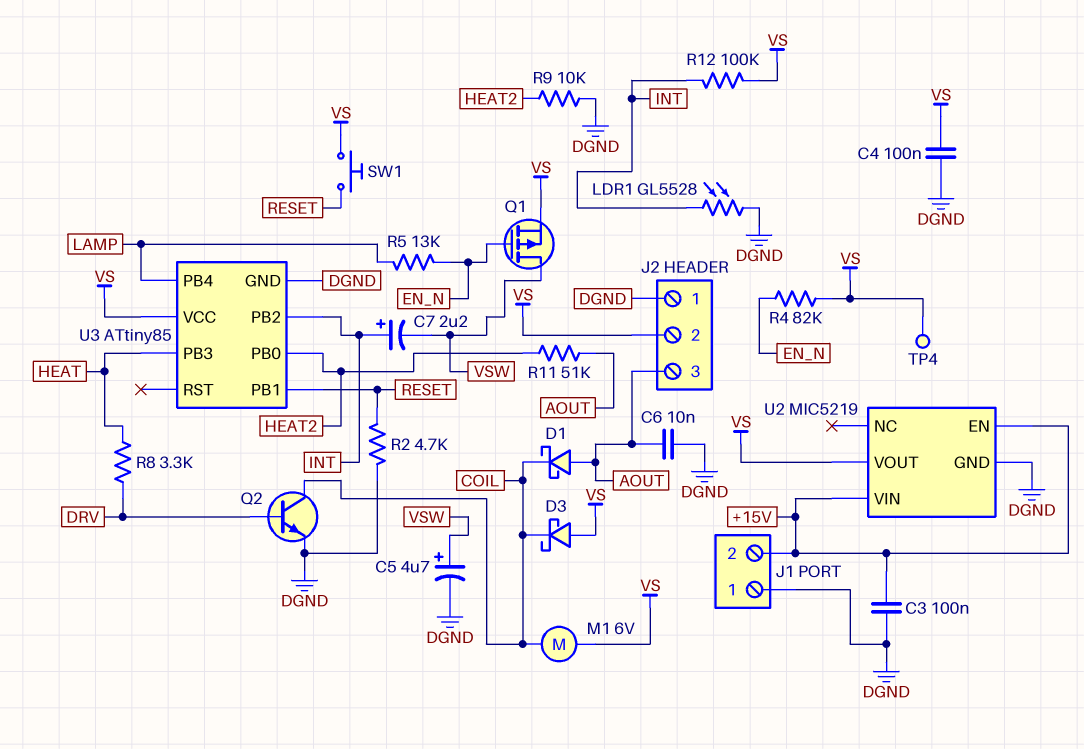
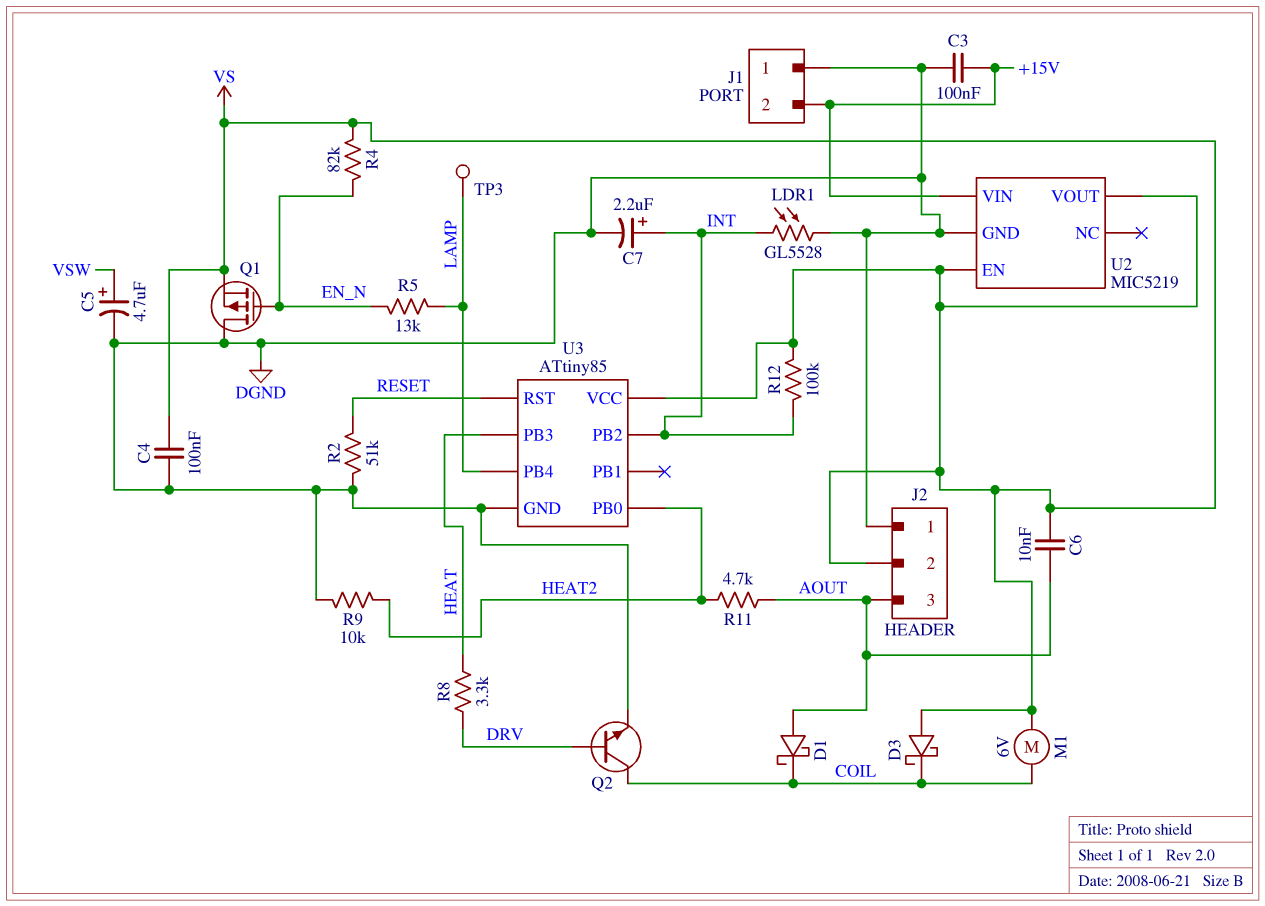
C6: 10nF (AOUT, DGND) -> 10nF (AOUT, VS)
C7: 2.2uF (plus INT, minus VSW) -> 2.2uF (plus INT, minus DGND)
Q1: PMOS (G EN_N, D VSW, S VS) -> PMOS (G EN_N, D DGND, S VS)
R2: 4.7k (DGND, RESET) -> 51k (DGND, RESET)
R11: 51k (AOUT, HEAT2) -> 4.7k (AOUT, HEAT2)
SW1: button (RESET, VS) -> none
TP3: none -> test point (LAMP)
TP4: test point (VS) -> none
U2 pin EN: +15V -> VS
U3 pin PB1: RESET -> none
U3 pin RST: none -> RESET

